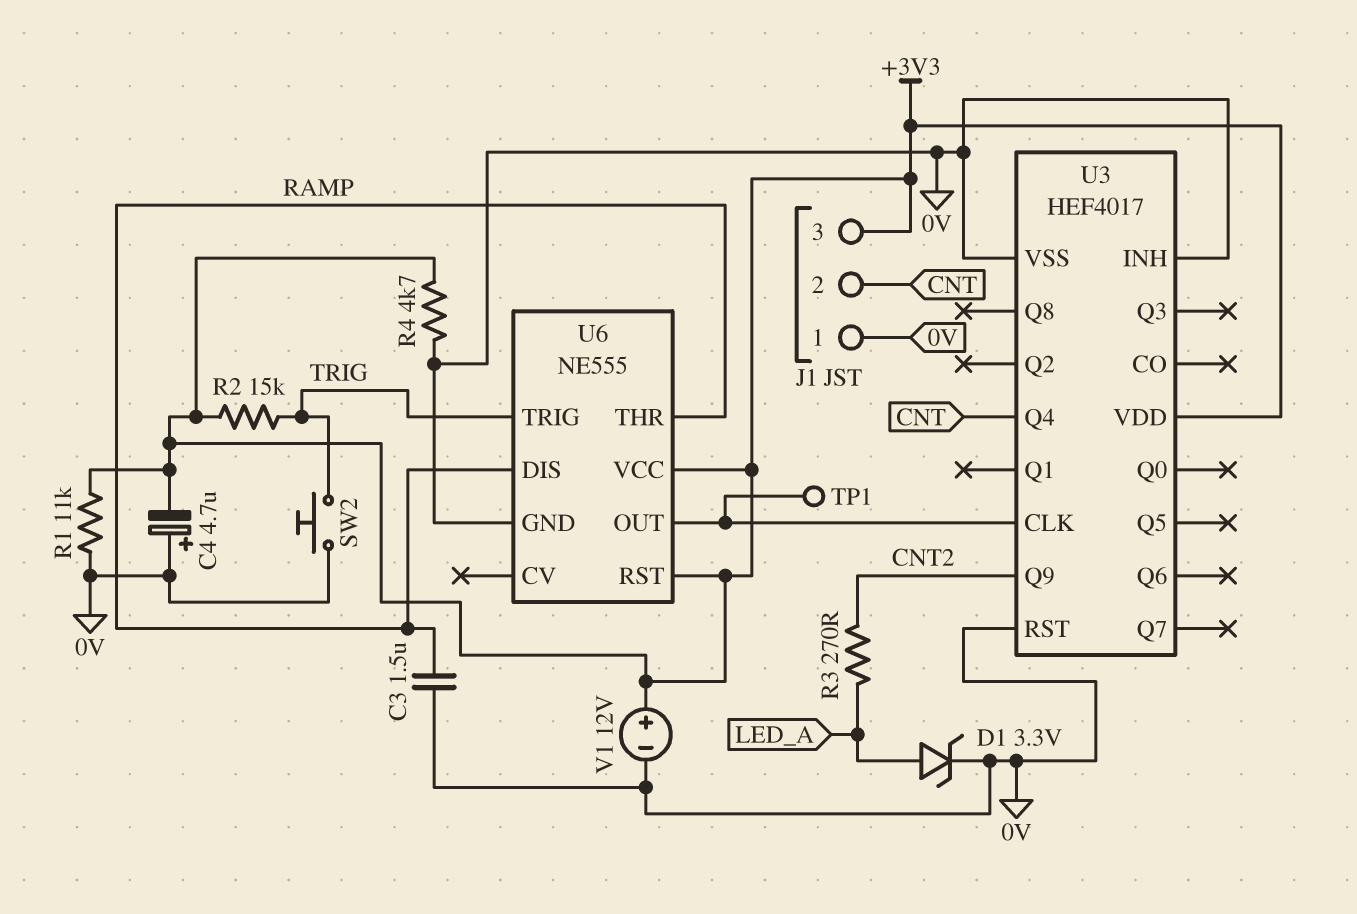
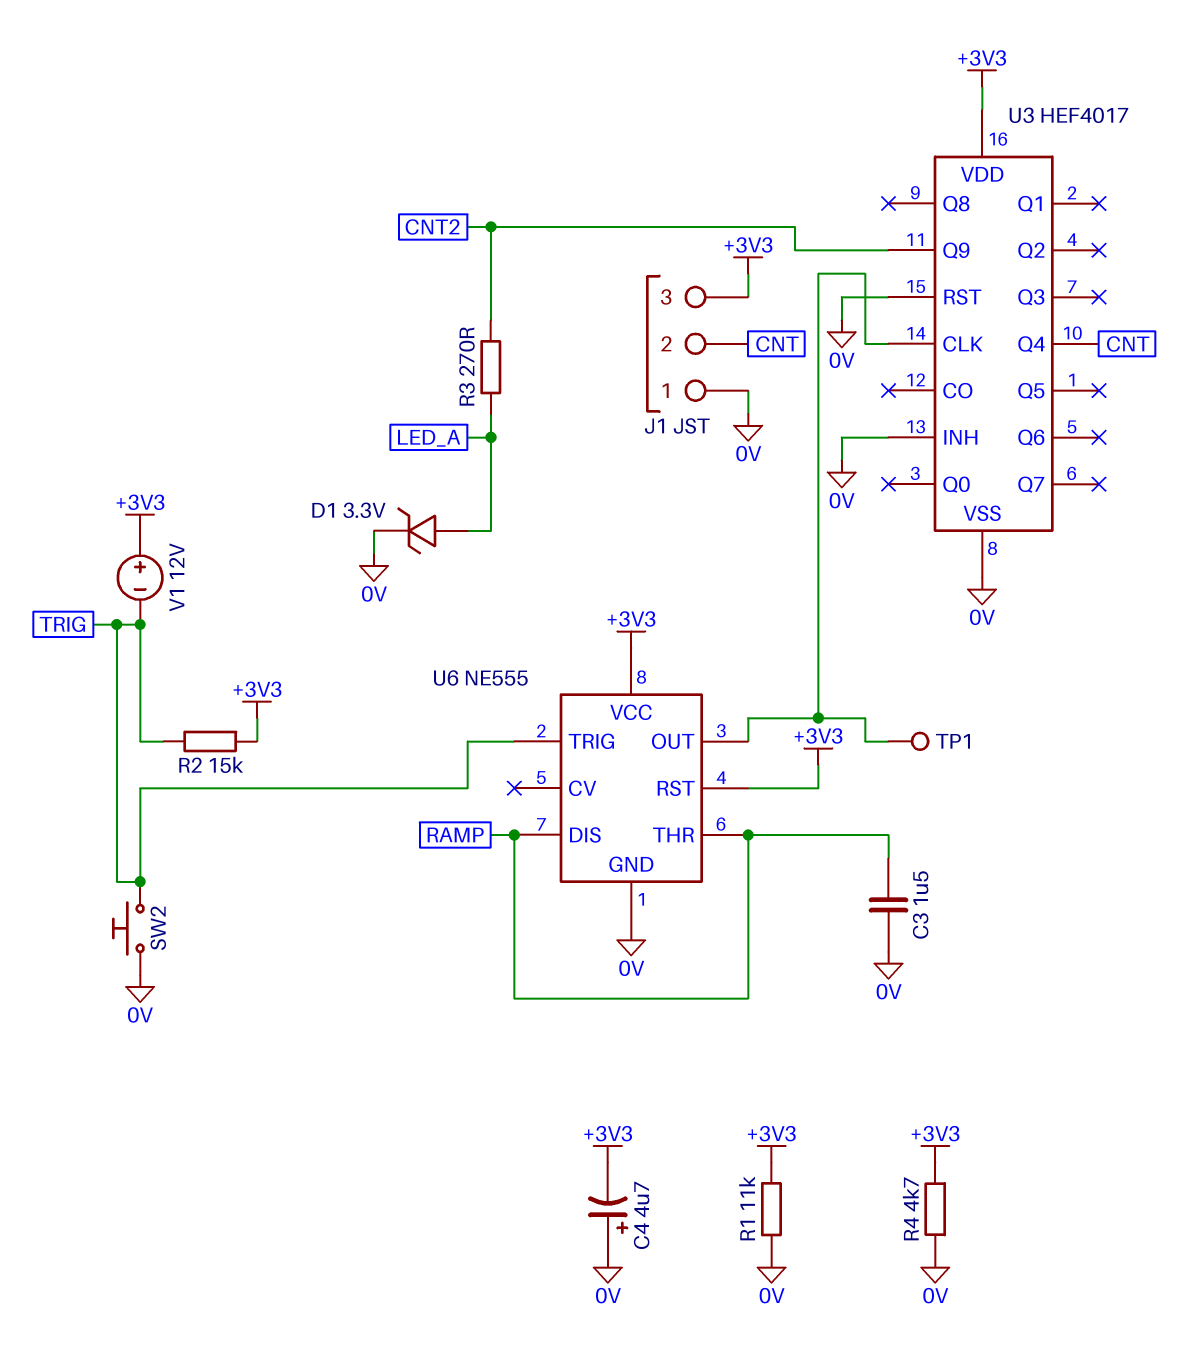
V1: 12V (plus +3V3, minus 0V) -> 12V (plus +3V3, minus TRIG)

